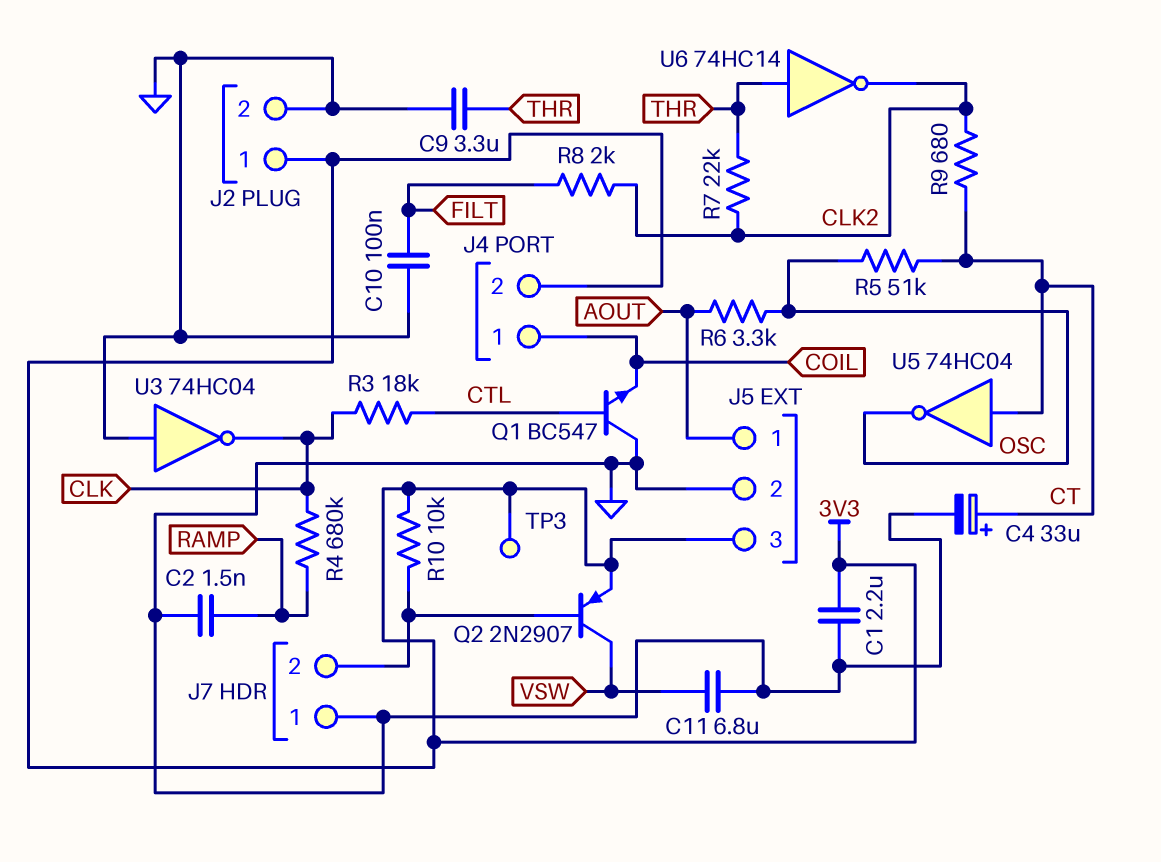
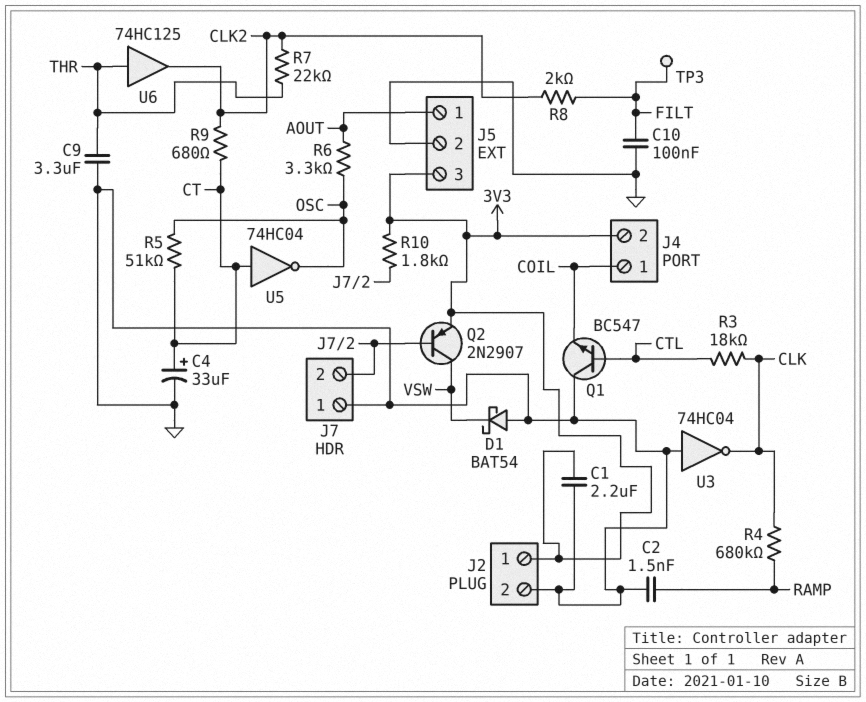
C11: 6.8uF (GND, VSW) -> none
D1: none -> schottky BAT54 (A GND, K VSW)
R10: 10k (3V3, J7/2) -> 1.8k (3V3, J7/2)
TP3: test point (3V3) -> test point (FILT)
U6: NOT 74HC14 (in THR, out CLK2) -> buffer 74HC125 (in THR, out CLK2)

